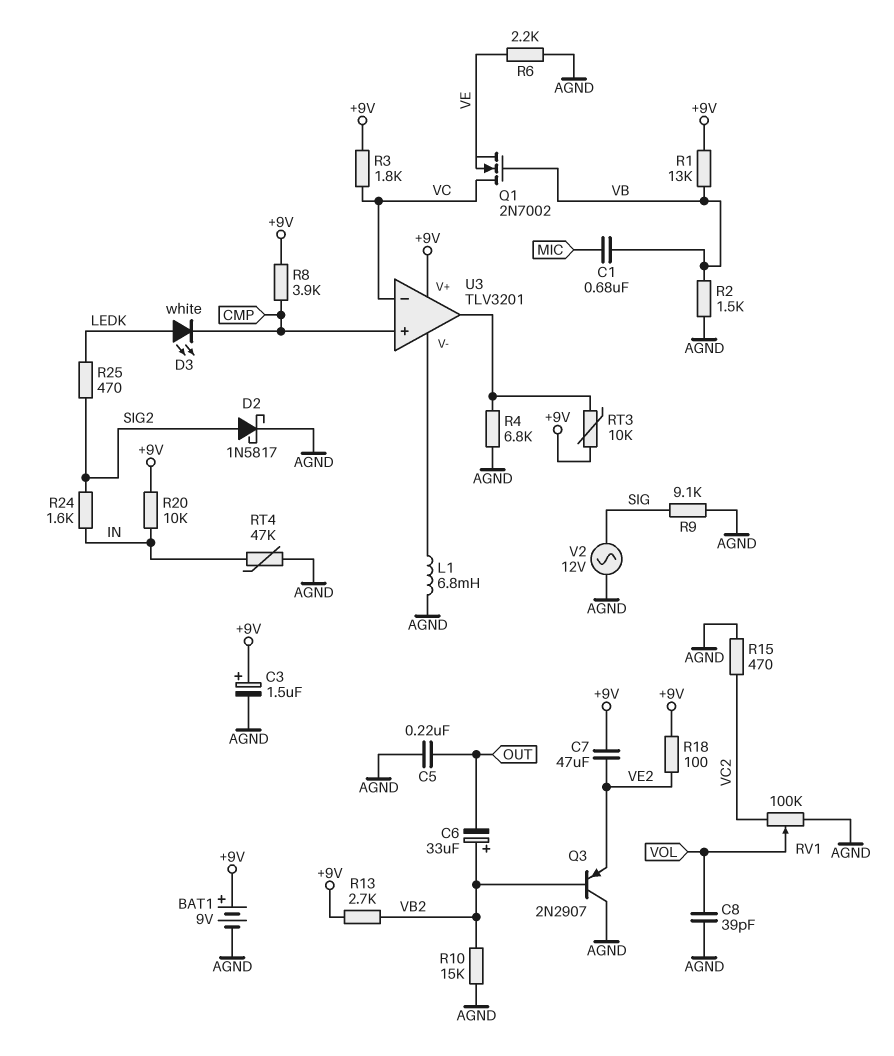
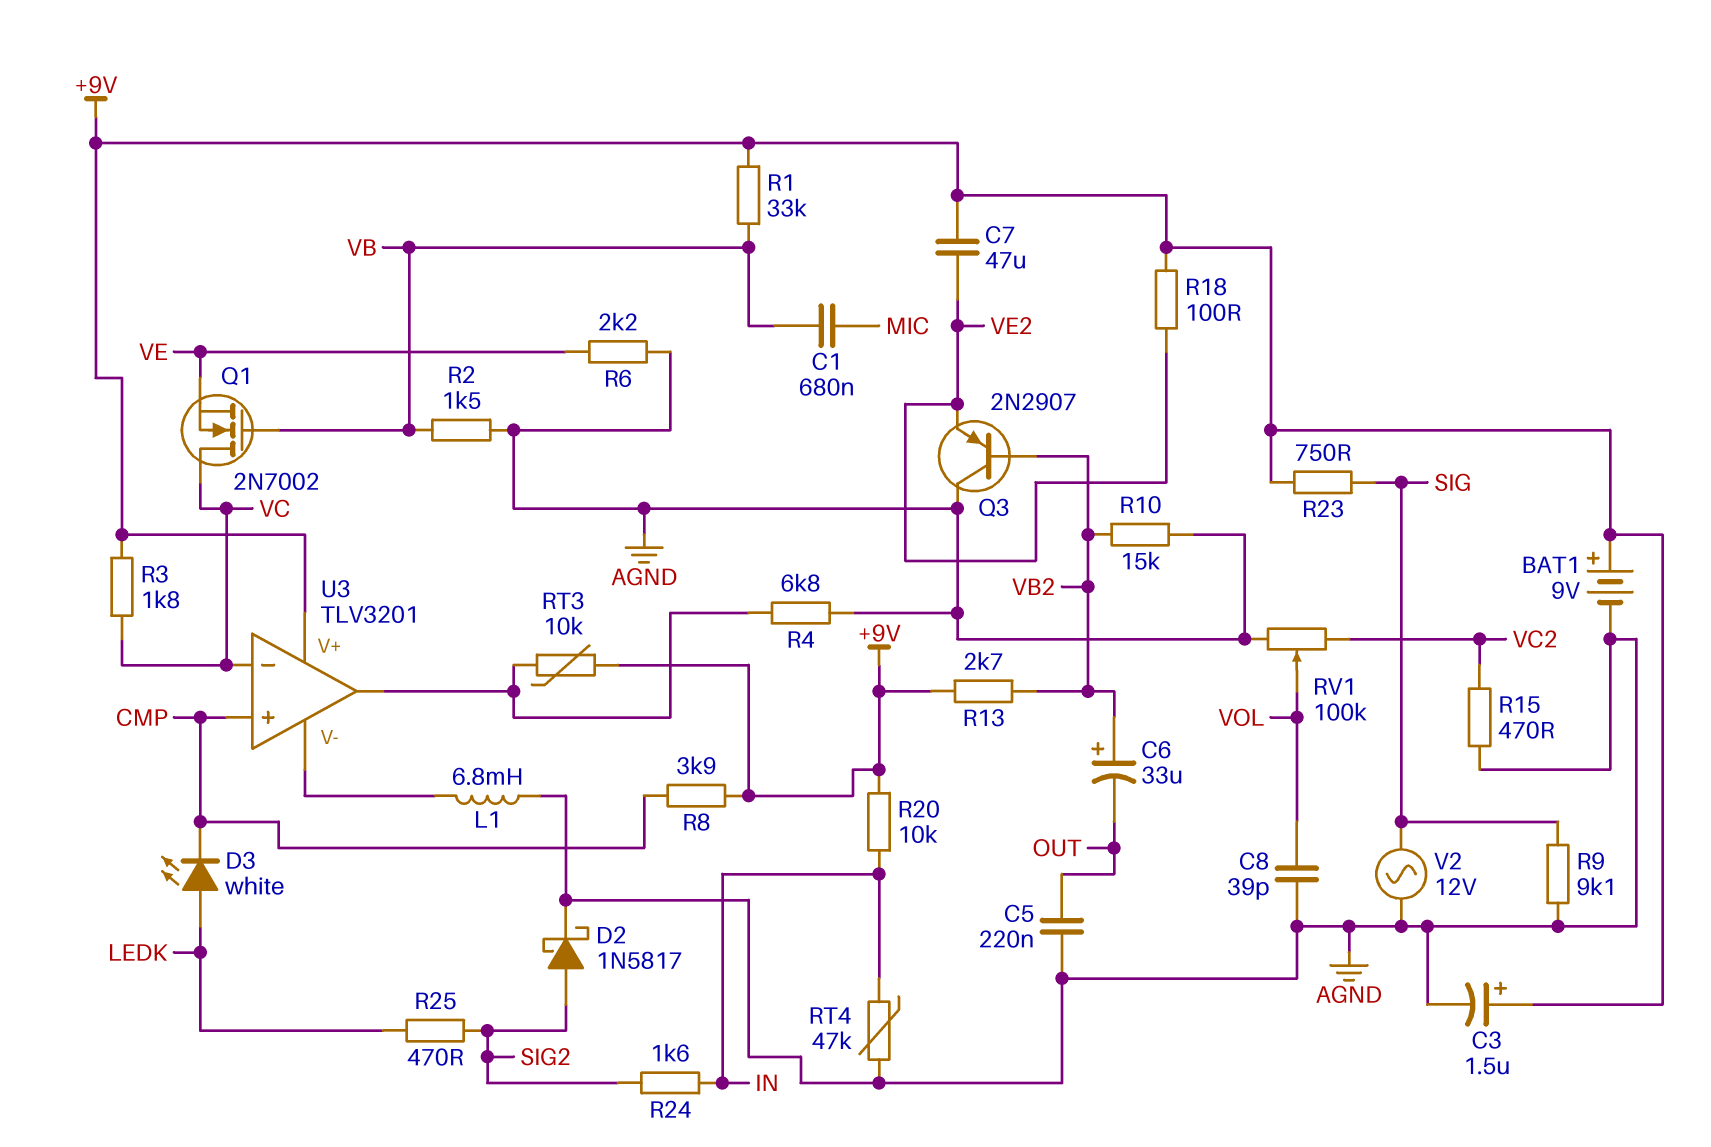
R1: 13k (+9V, VB) -> 33k (+9V, VB)
R23: none -> 750 (+9V, SIG)

